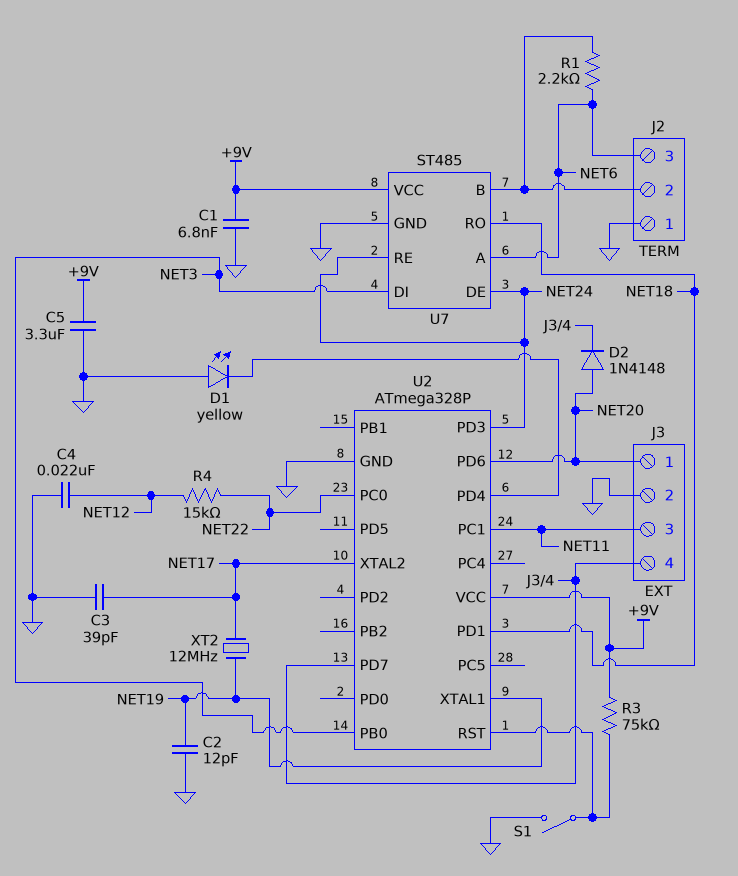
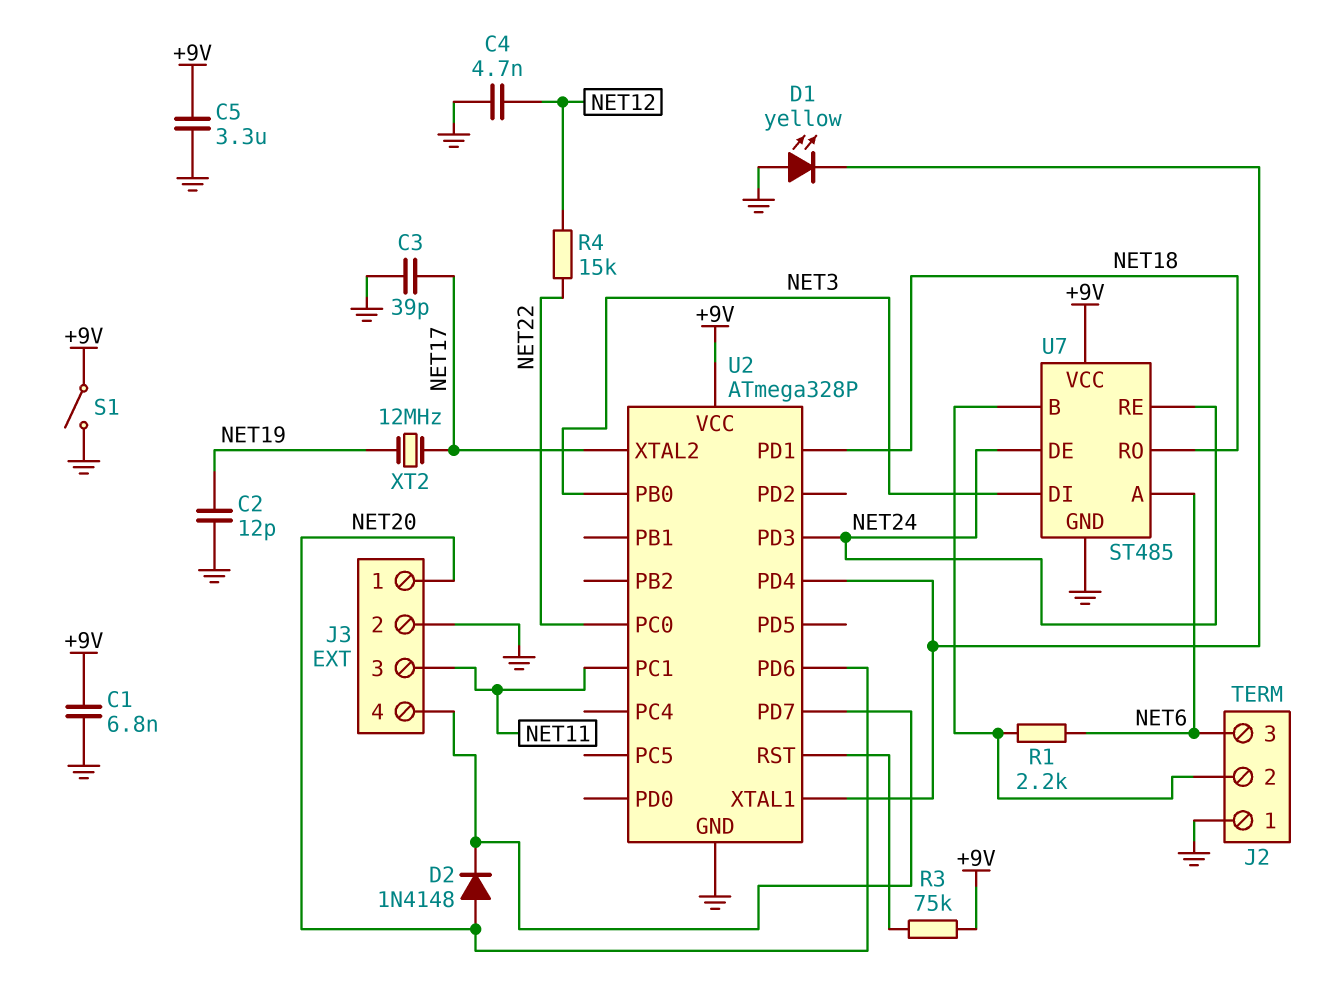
C4: 22nF (GND, NET12) -> 4.7nF (GND, NET12)
S1: switch (GND, U2/RST) -> switch (+9V, GND)
U2 pin XTAL1: NET19 -> U2/PD4

